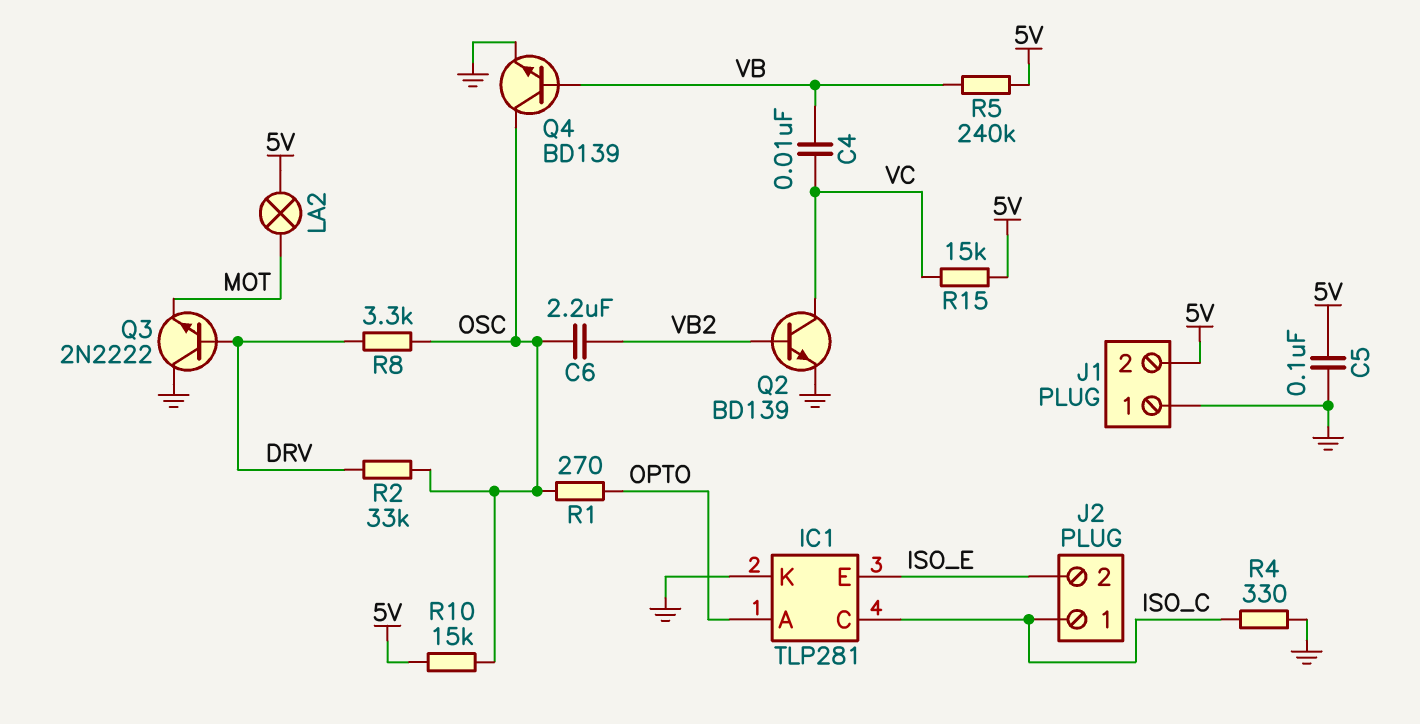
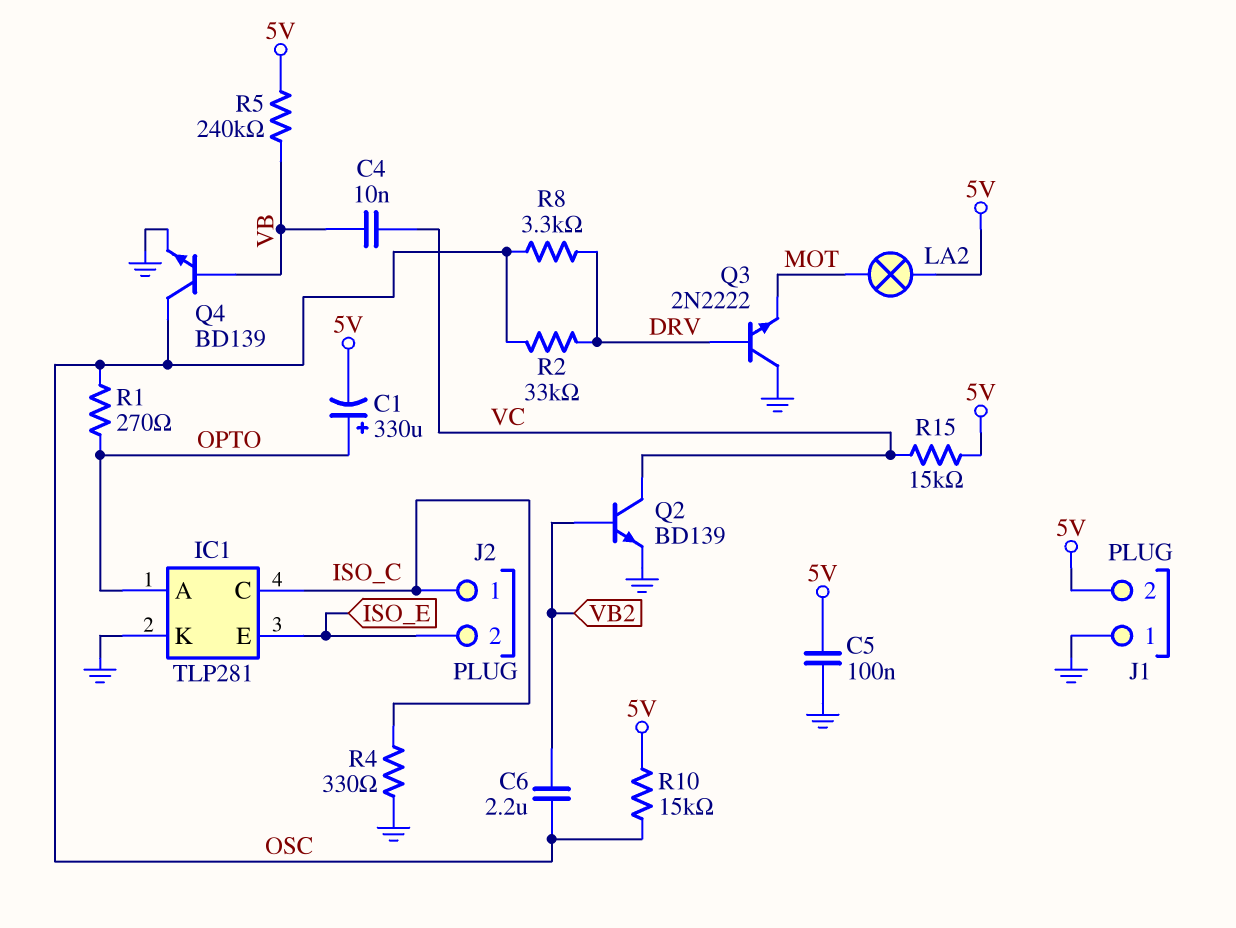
C1: none -> 330uF (plus OPTO, minus 5V)

